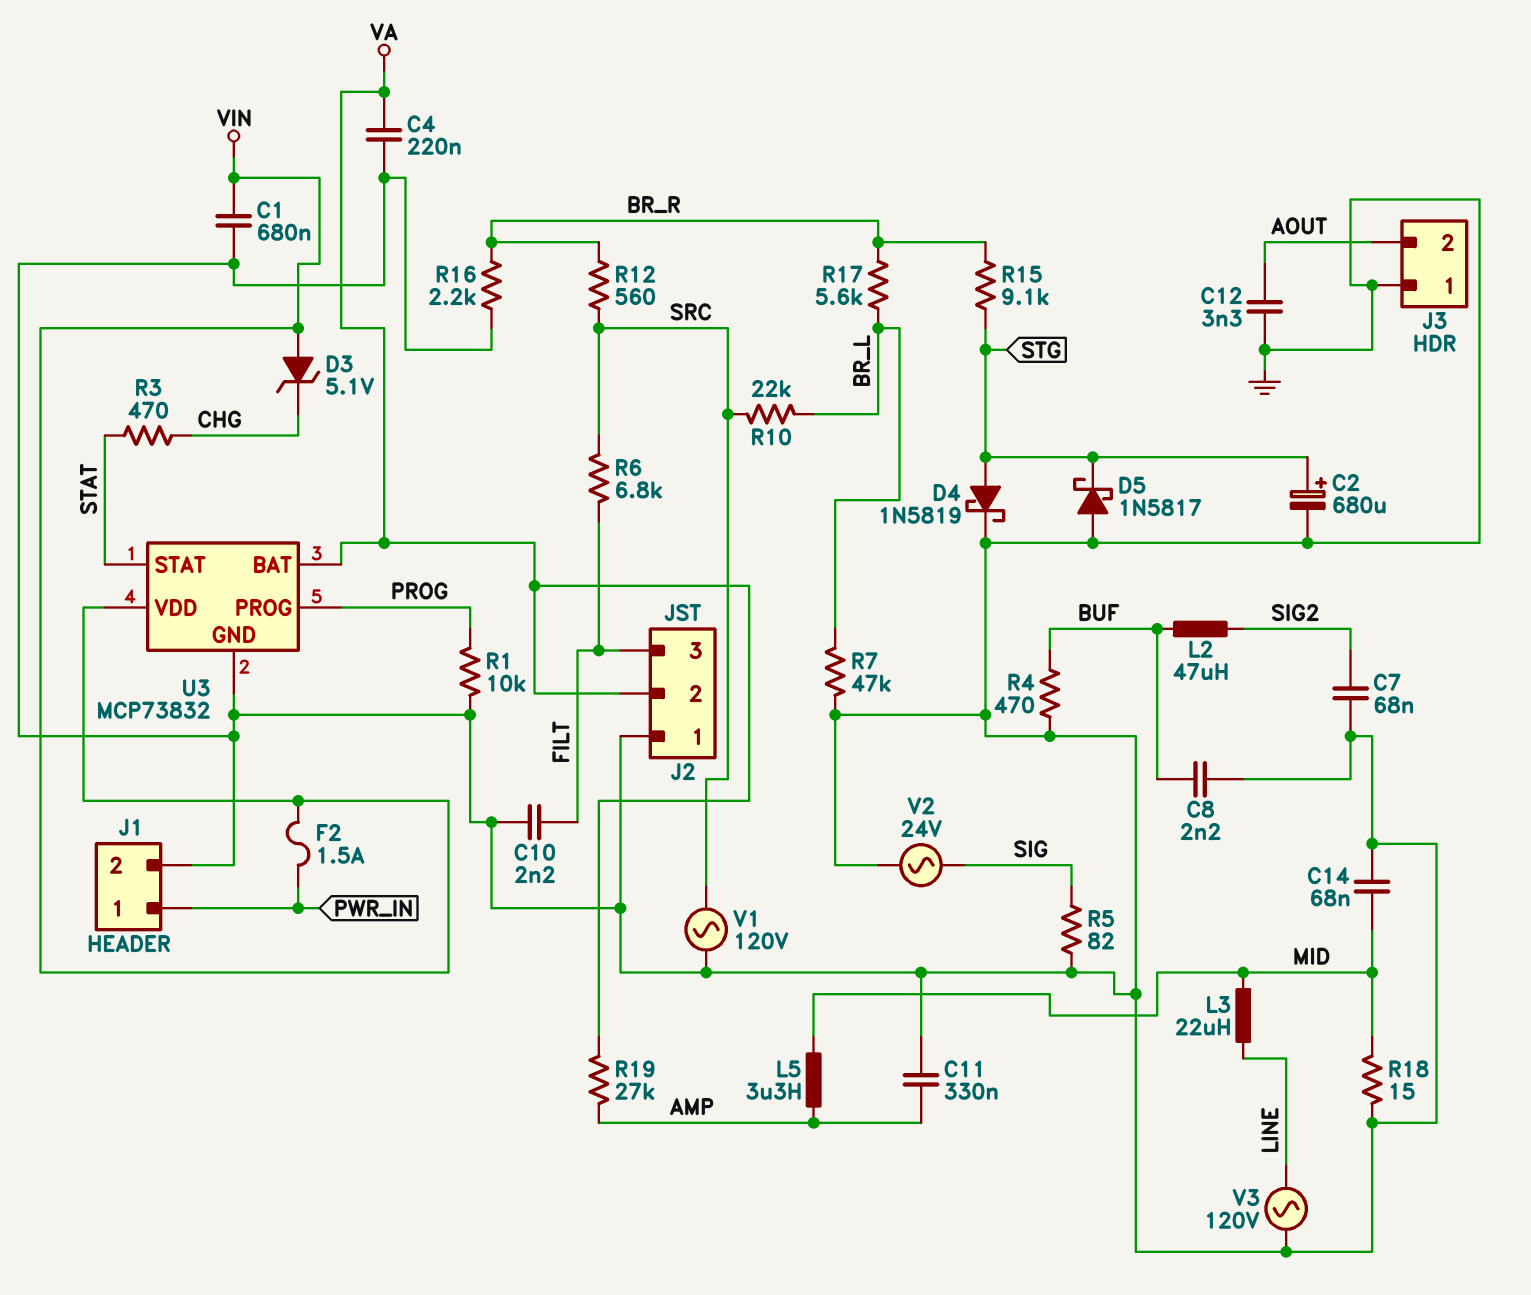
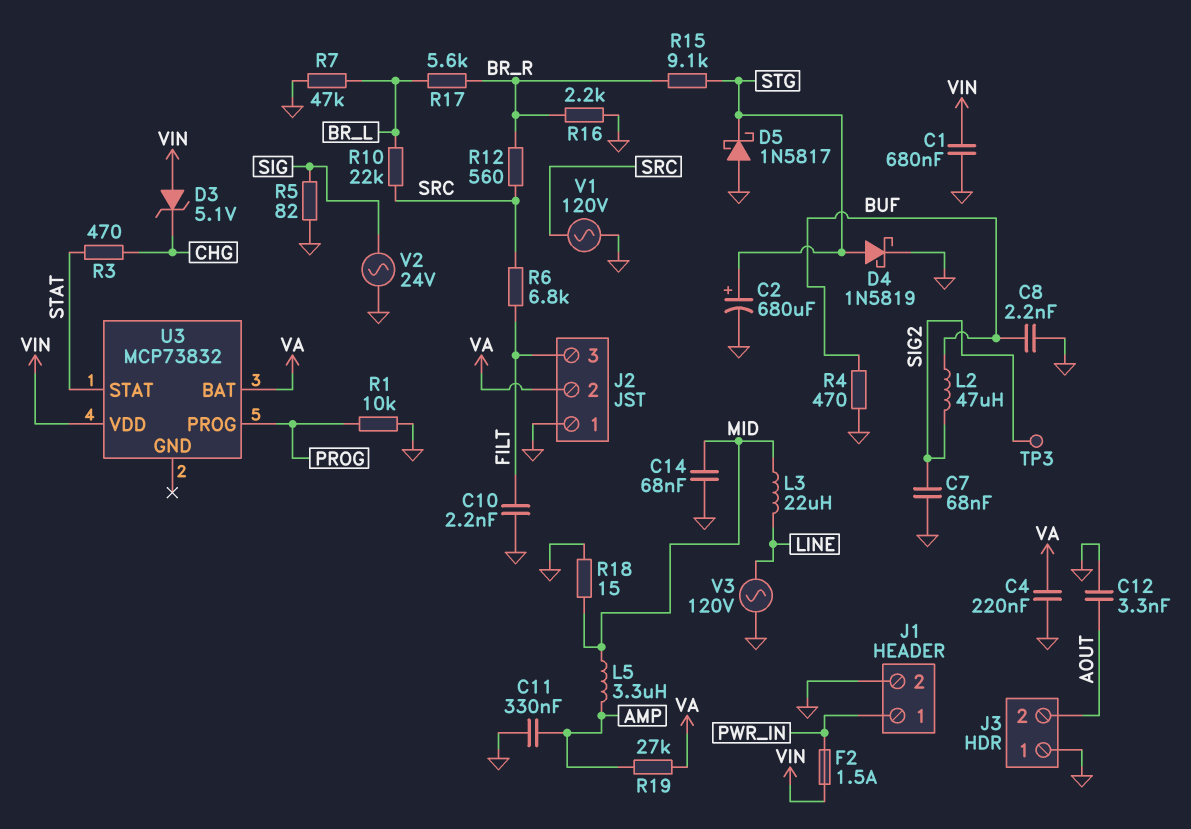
TP3: none -> test point (SIG2)
U3 pin GND: GND -> none

